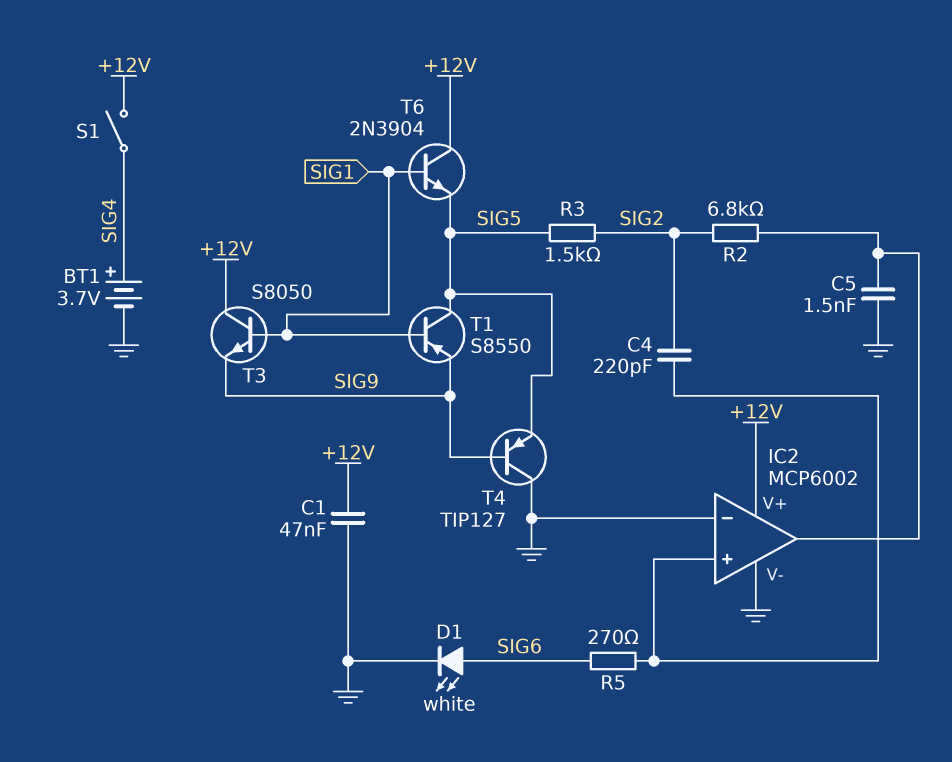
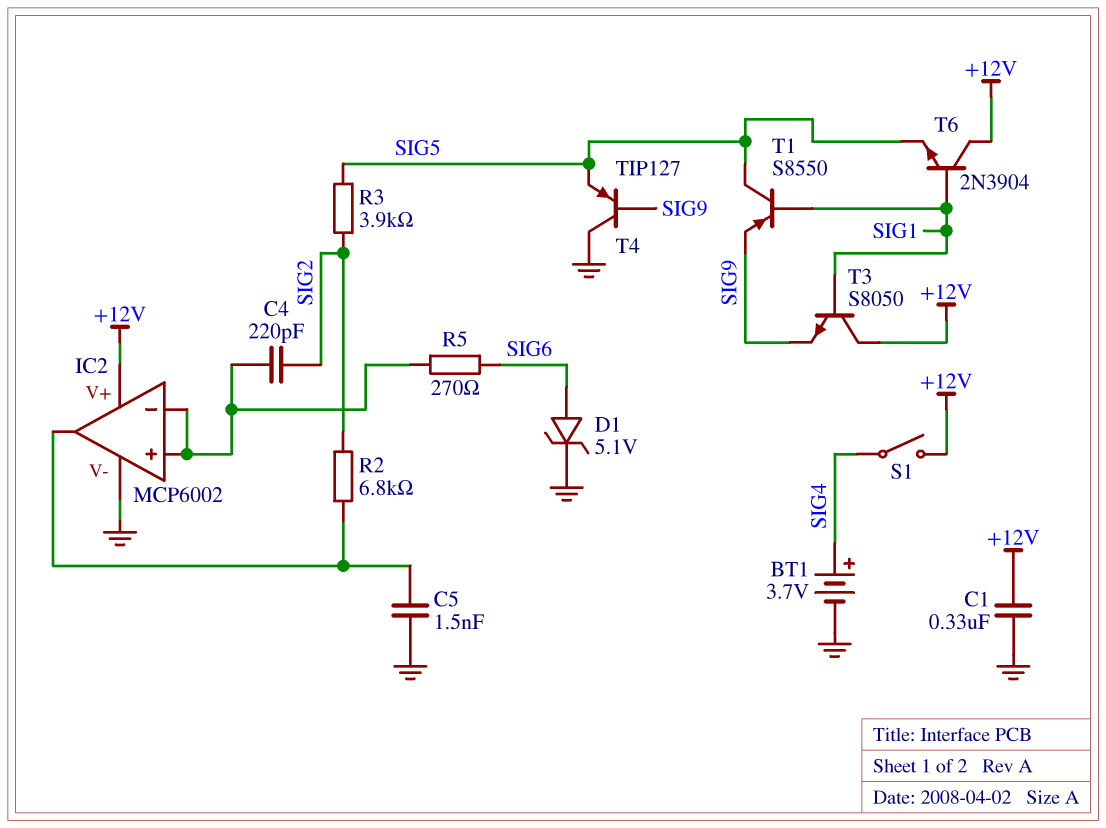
C1: 47nF (+12V, GND) -> 330nF (+12V, GND)
D1: LED white (A SIG6, K GND) -> zener 5.1V (A SIG6, K GND)
IC2 pin in-: GND -> IC2/in+
R3: 1.5k (SIG2, SIG5) -> 3.9k (SIG2, SIG5)

